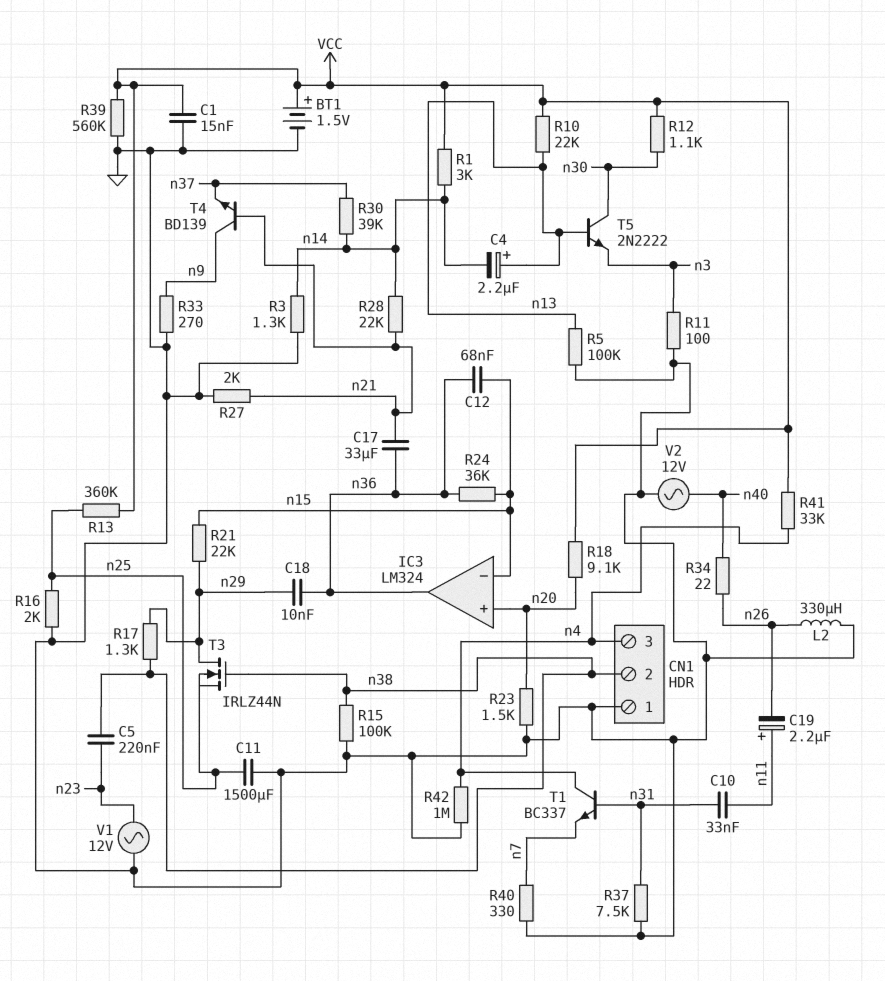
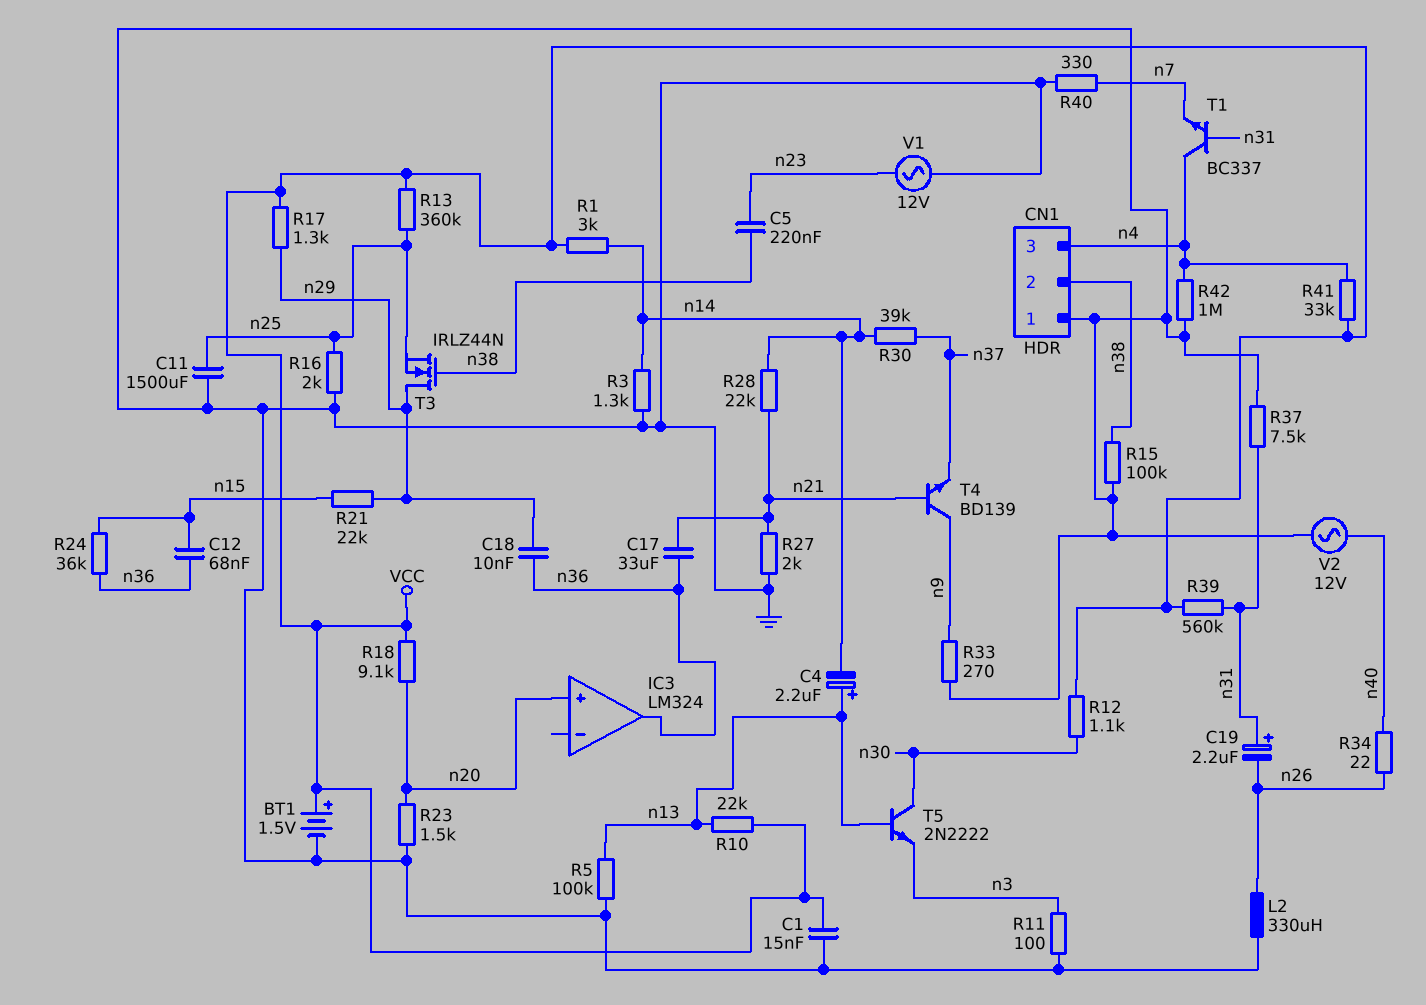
C10: 33nF (n11, n31) -> none
C19: 2.2uF (plus n11, minus n26) -> 2.2uF (plus n31, minus n26)
IC3 pin in-: n15 -> none
R17: 1.3k (n29, n38) -> 1.3k (VCC, n29)
R39: 560k (GND, VCC) -> 560k (VCC, n31)

